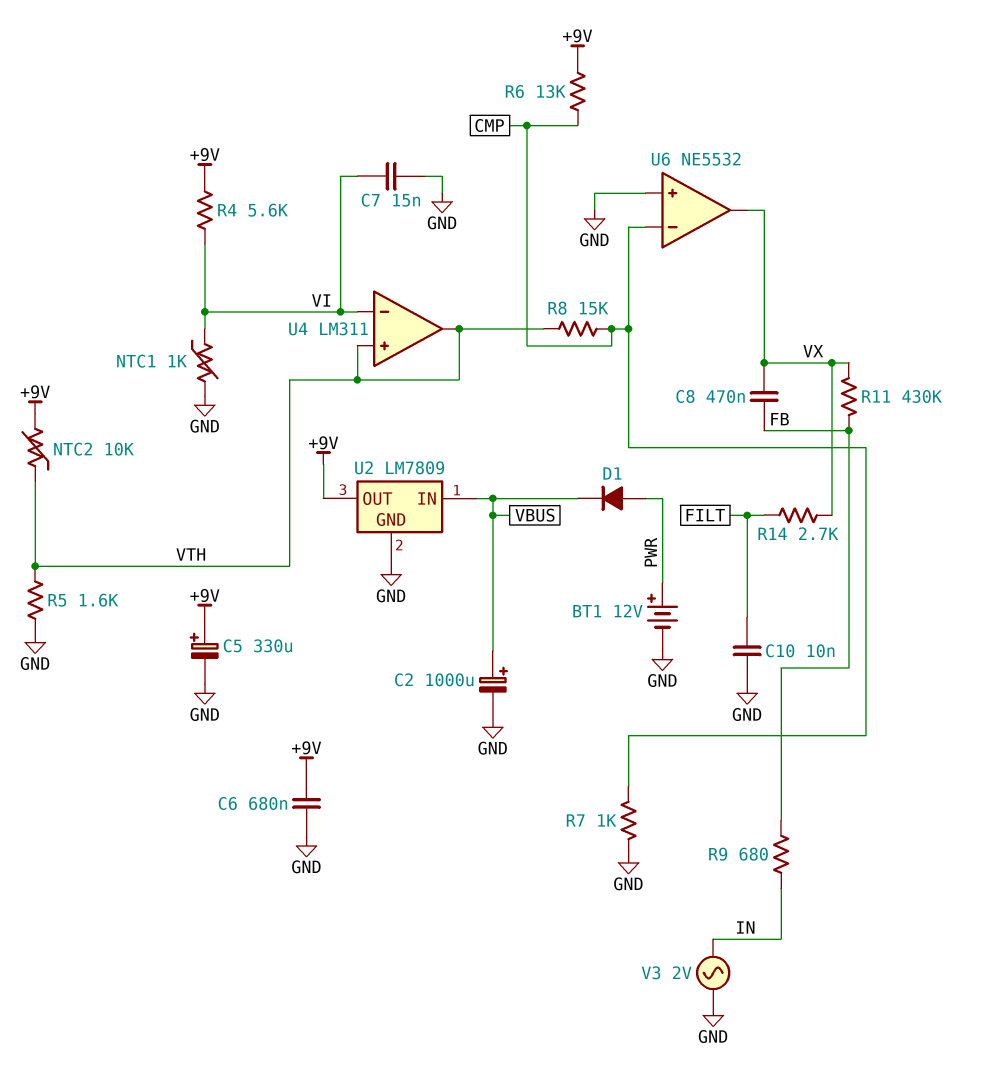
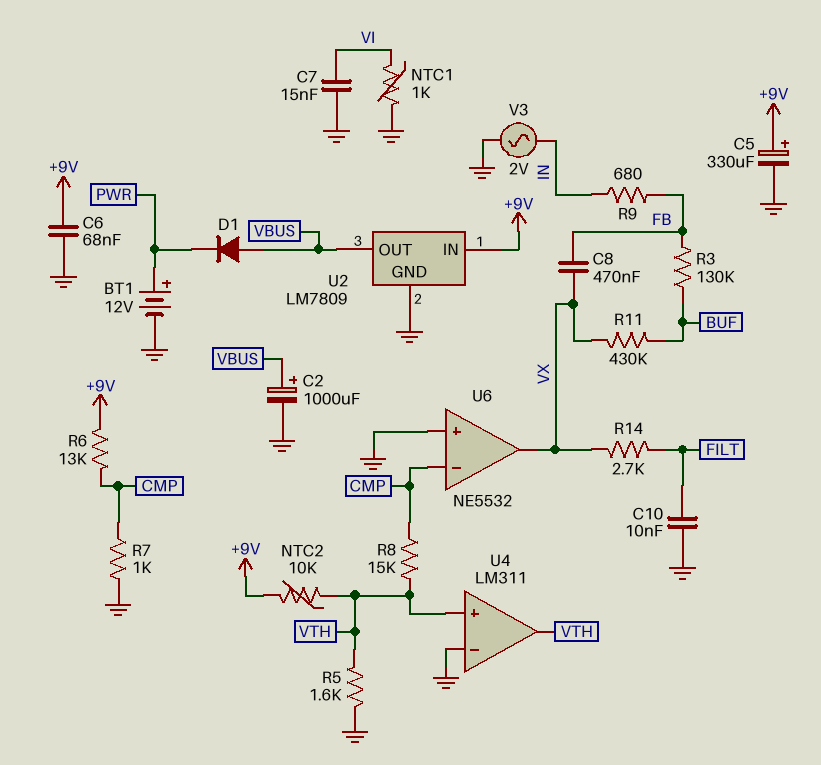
C6: 680nF (+9V, GND) -> 68nF (+9V, GND)
D1: diode (A PWR, K VBUS) -> diode (A VBUS, K PWR)
R3: none -> 130k (BUF, FB)
R4: 5.6k (+9V, VI) -> none
R11: 430k (FB, VX) -> 430k (BUF, VX)
U2 pin IN: VBUS -> +9V
U2 pin OUT: +9V -> VBUS
U4 pin in-: VI -> GND

